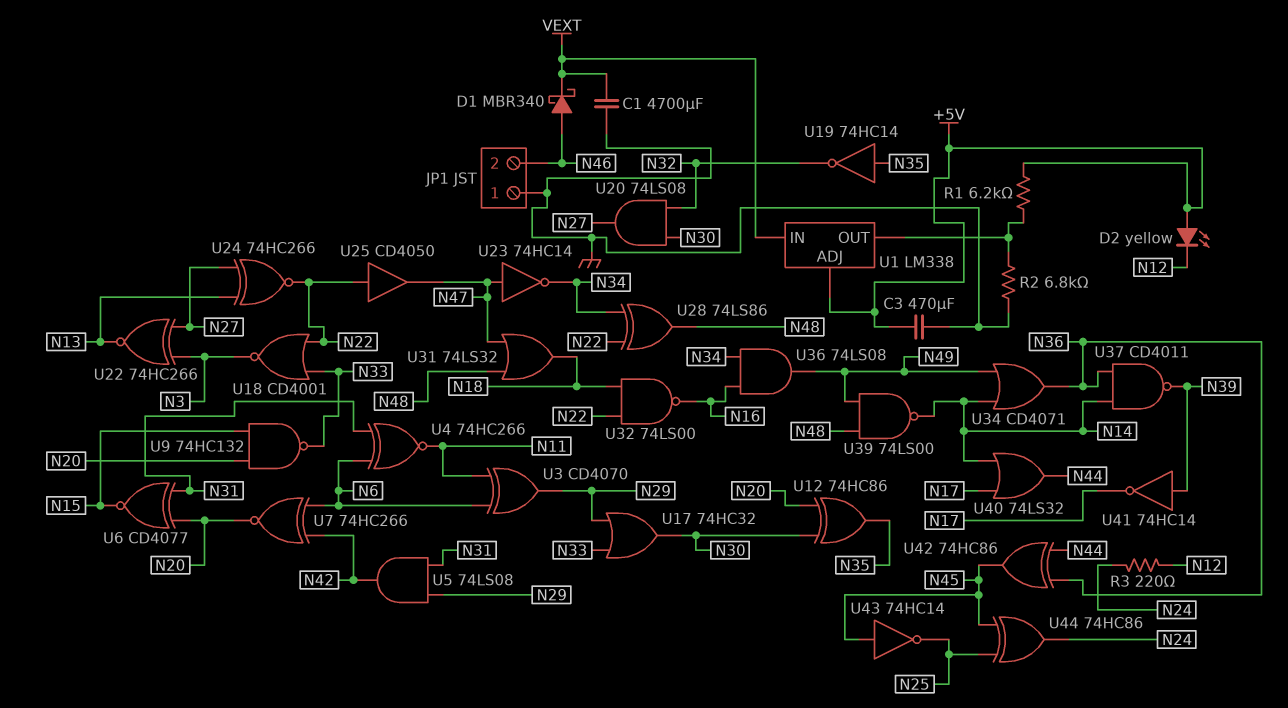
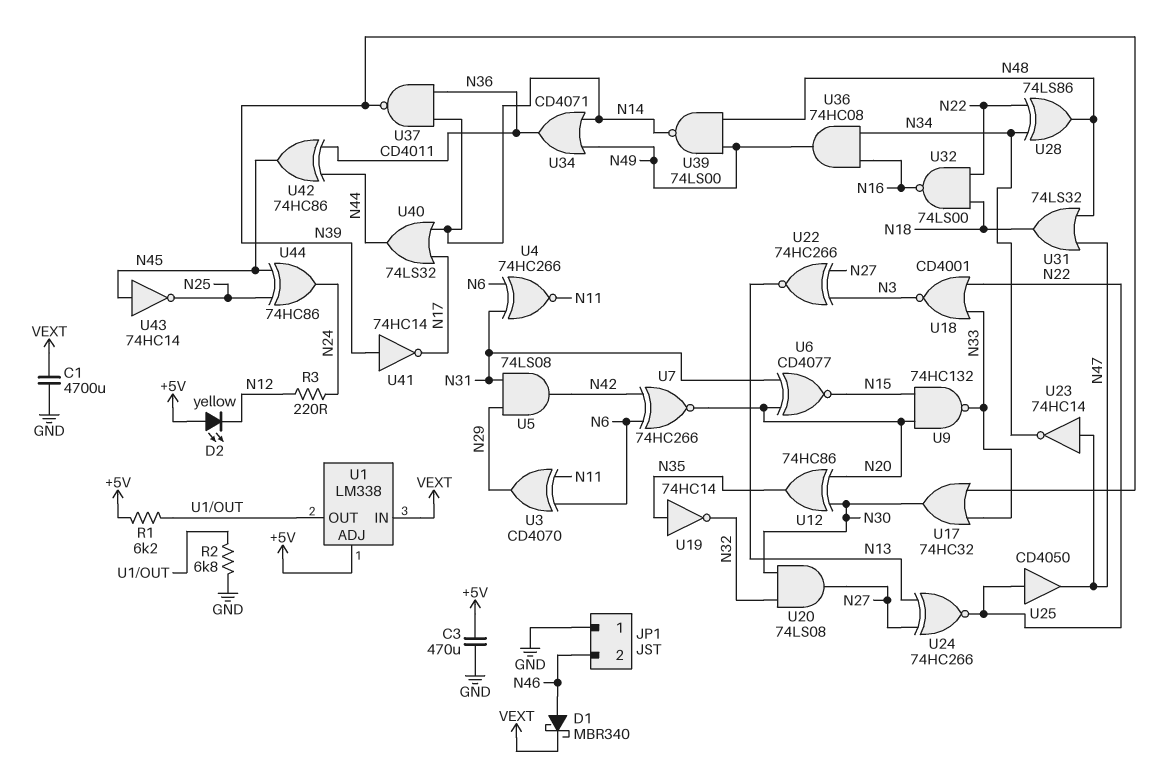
U17: OR 74HC32 (in N29, in N33, out N30) -> OR 74HC32 (in N33, in N39, out N30)
U36: AND 74LS08 (in N16, in N34, out N49) -> AND 74HC08 (in N16, in N34, out N49)

